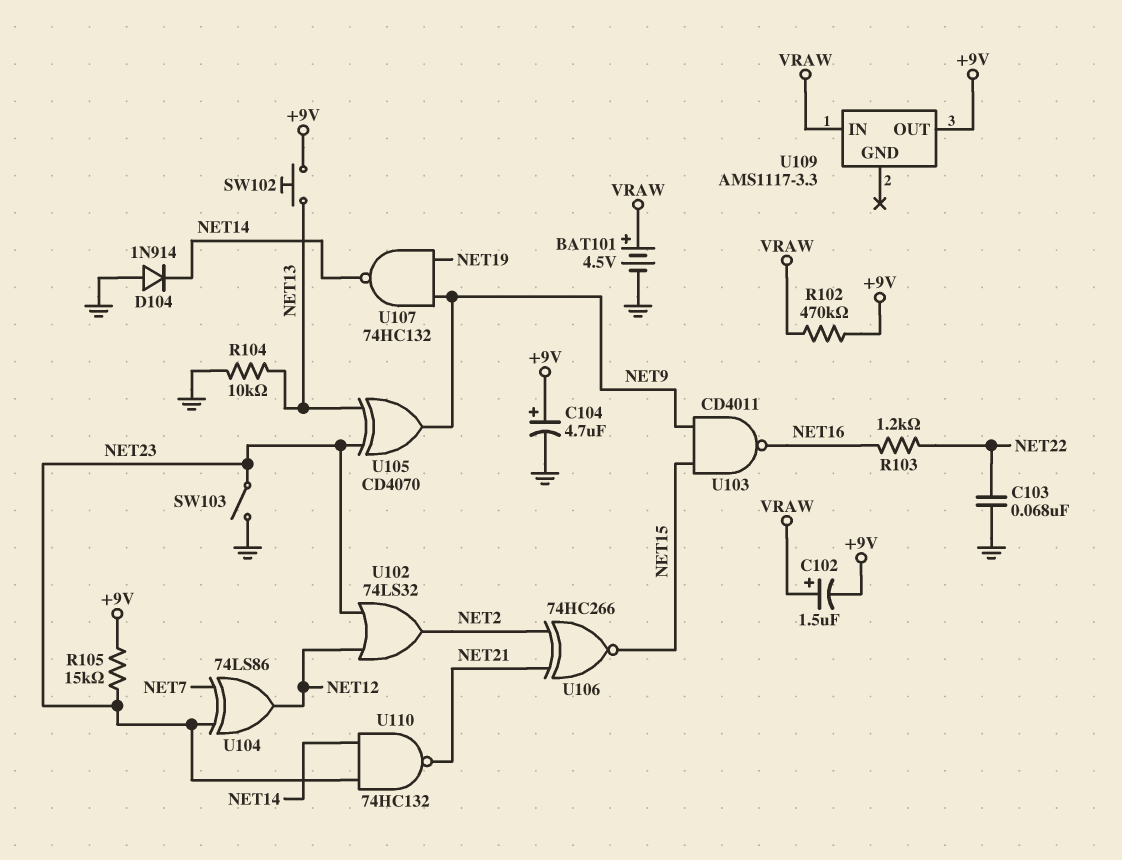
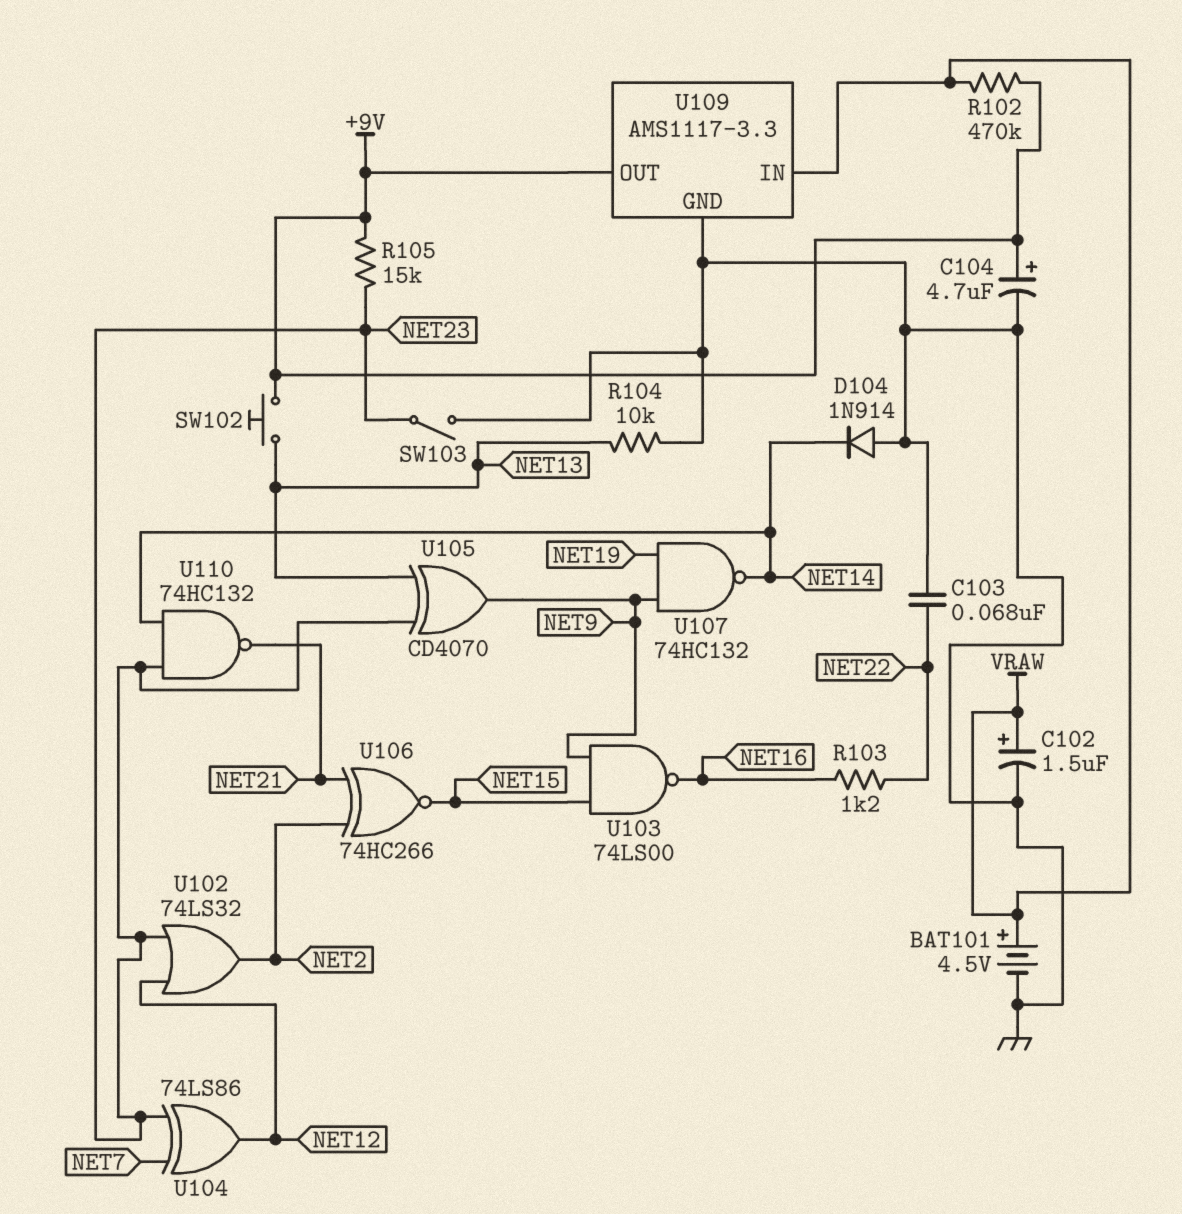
C102: 1.5uF (plus VRAW, minus +9V) -> 1.5uF (plus VRAW, minus GND)
U103: NAND CD4011 (in NET9, in NET15, out NET16) -> NAND 74LS00 (in NET9, in NET15, out NET16)
U109 pin GND: none -> GND

